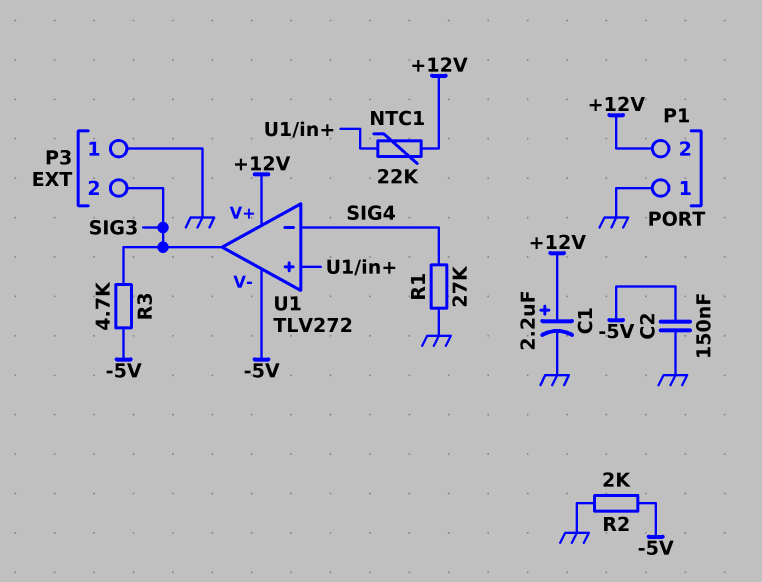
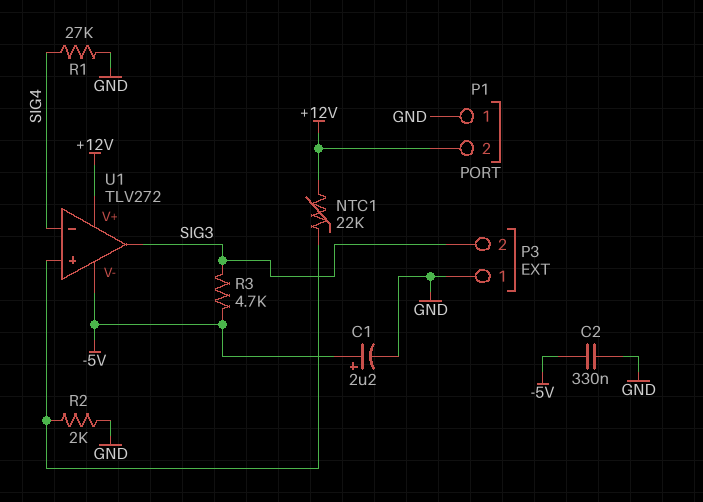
C1: 2.2uF (plus +12V, minus GND) -> 2.2uF (plus -5V, minus GND)
C2: 150nF (-5V, GND) -> 330nF (-5V, GND)
R2: 2k (-5V, GND) -> 2k (GND, U1/in+)

